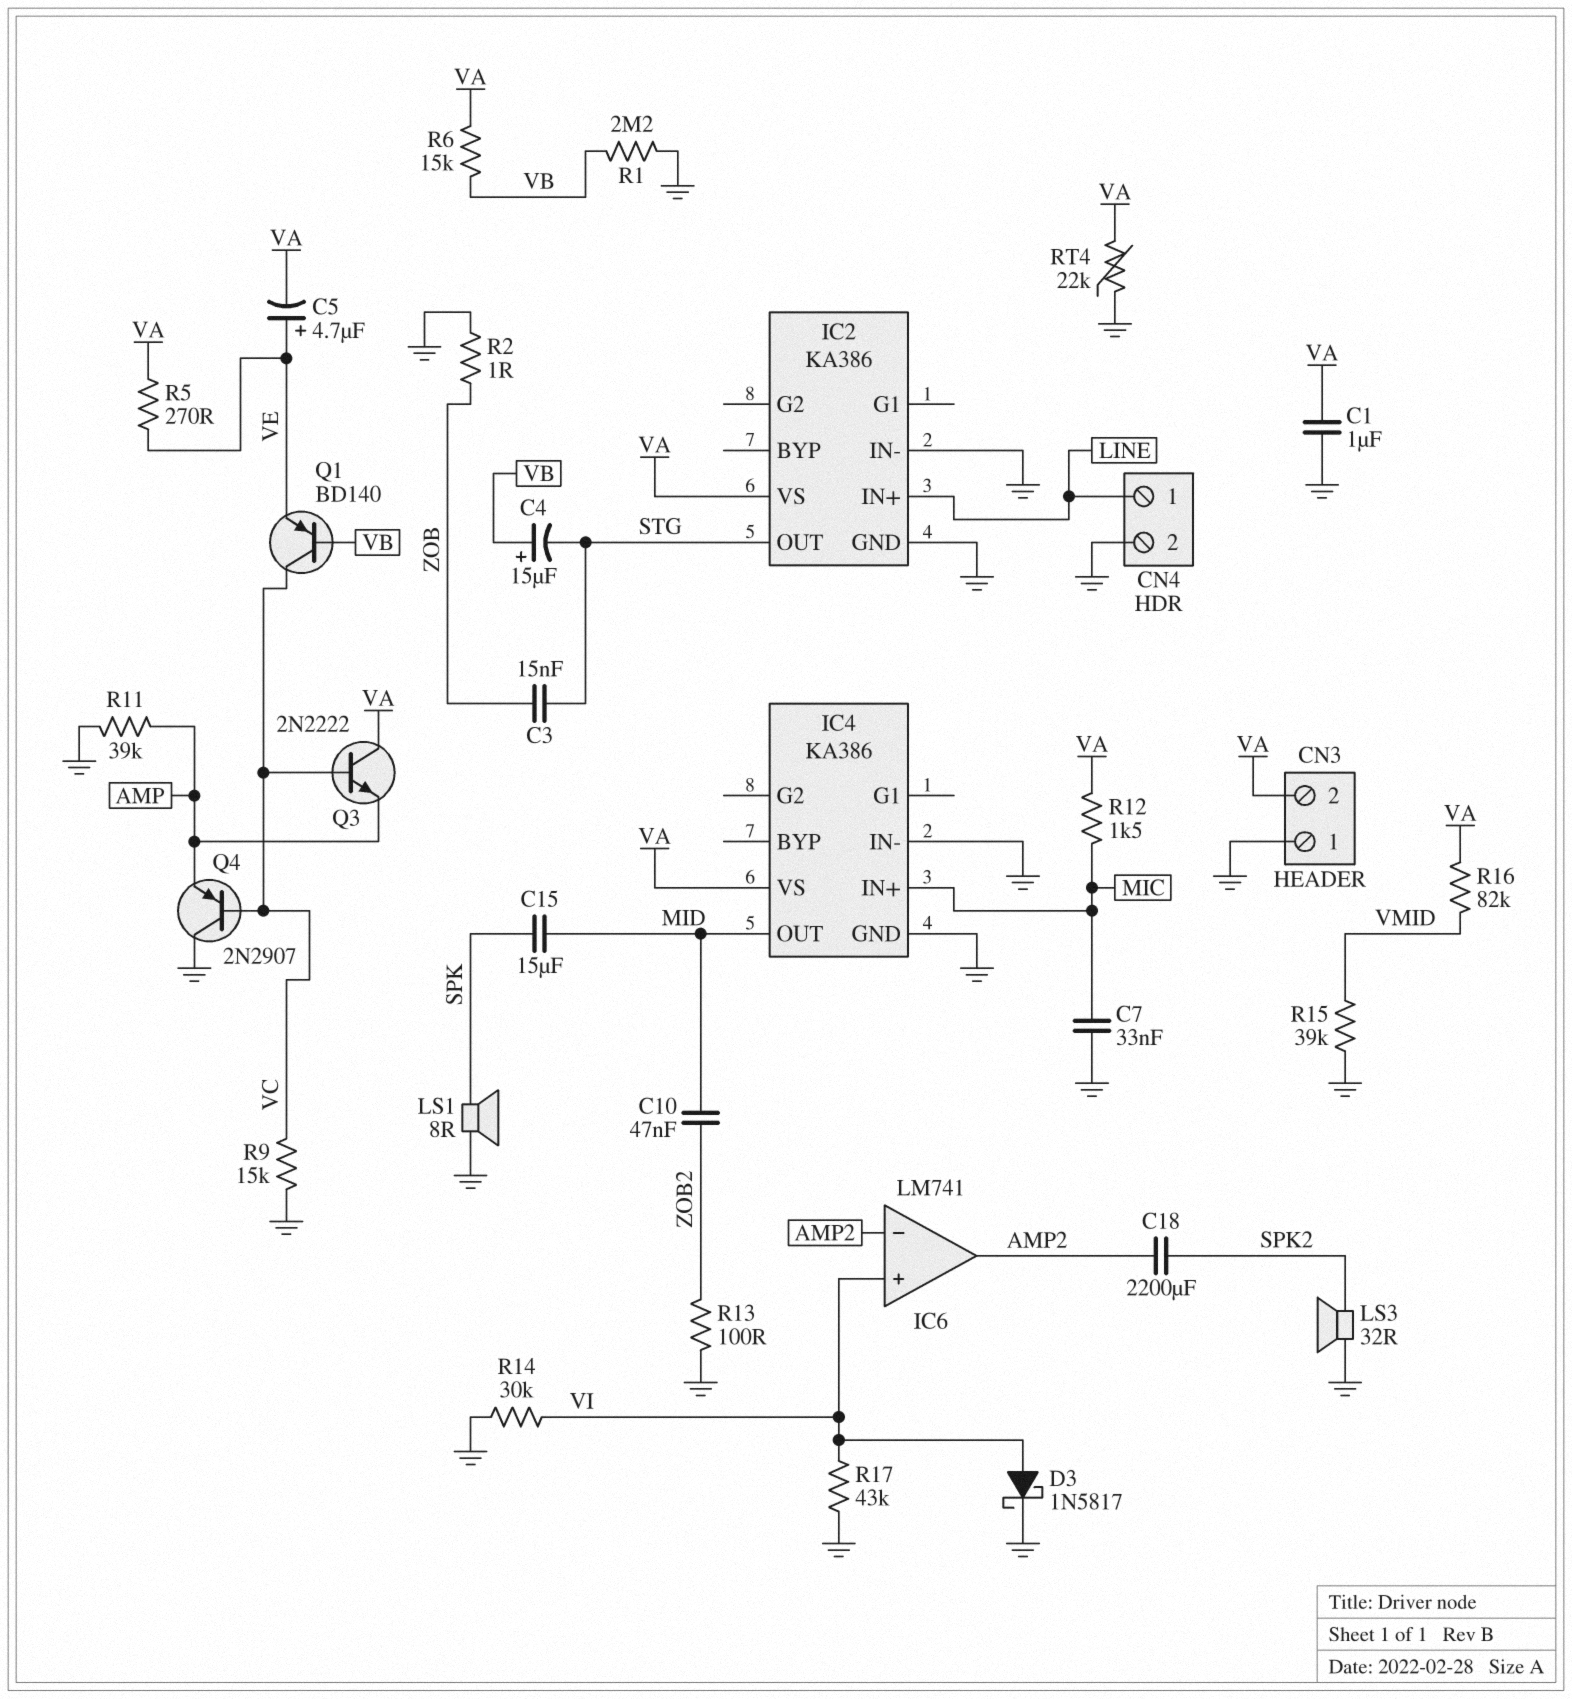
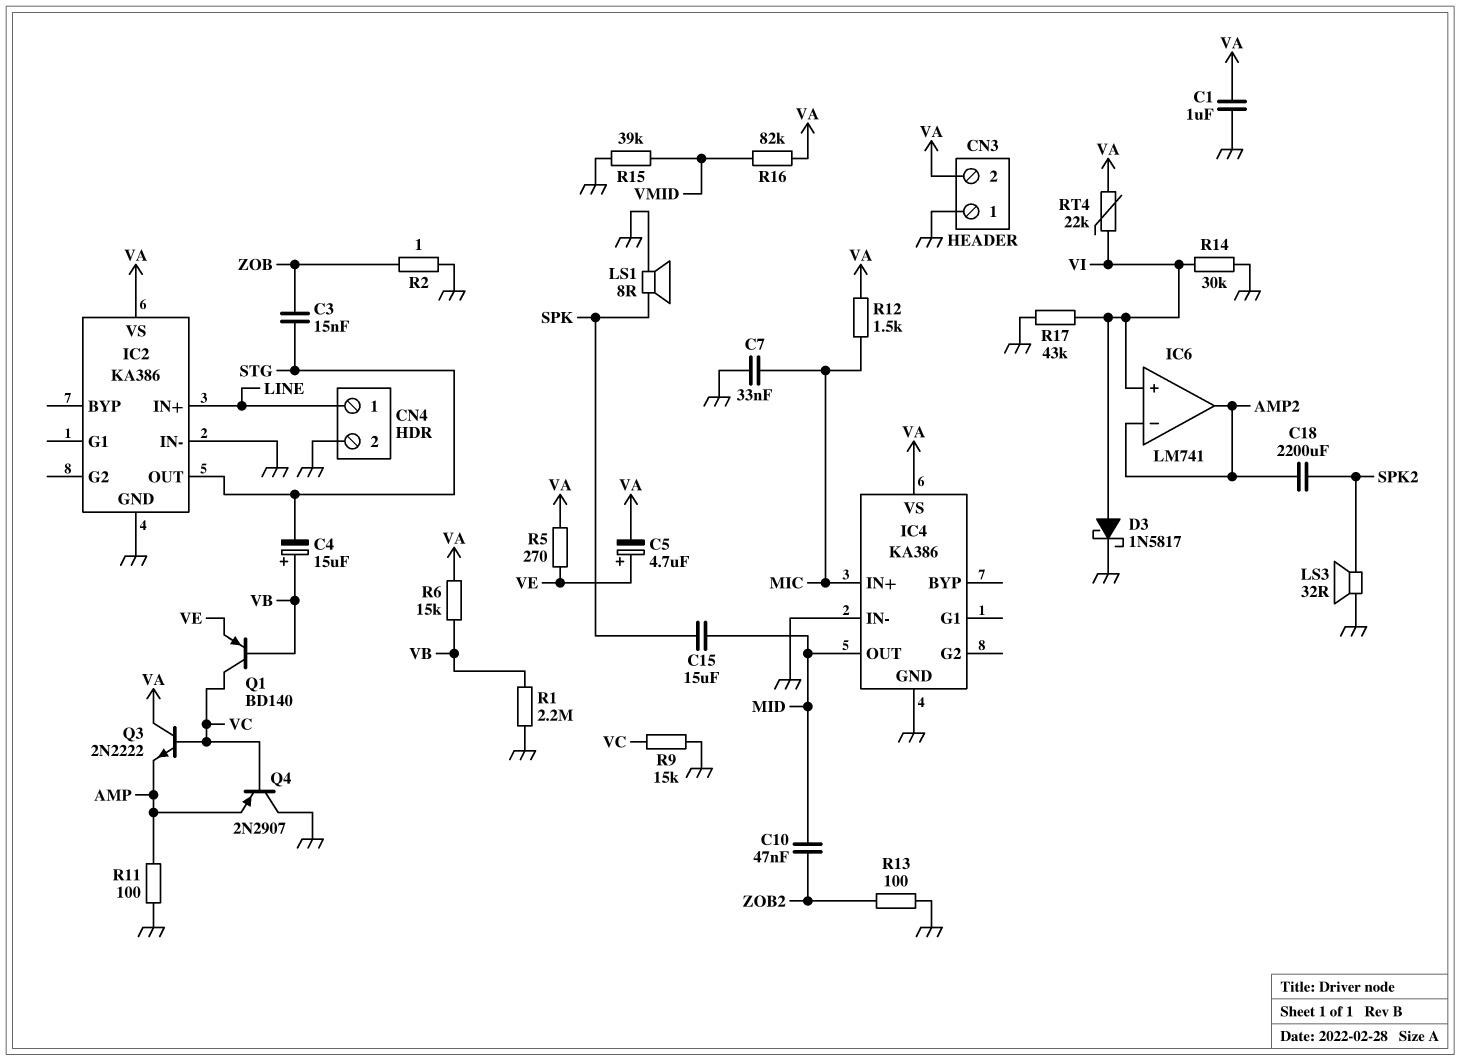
R11: 39k (AMP, GND) -> 100 (AMP, GND)
RT4: 22k (GND, VA) -> 22k (VA, VI)

